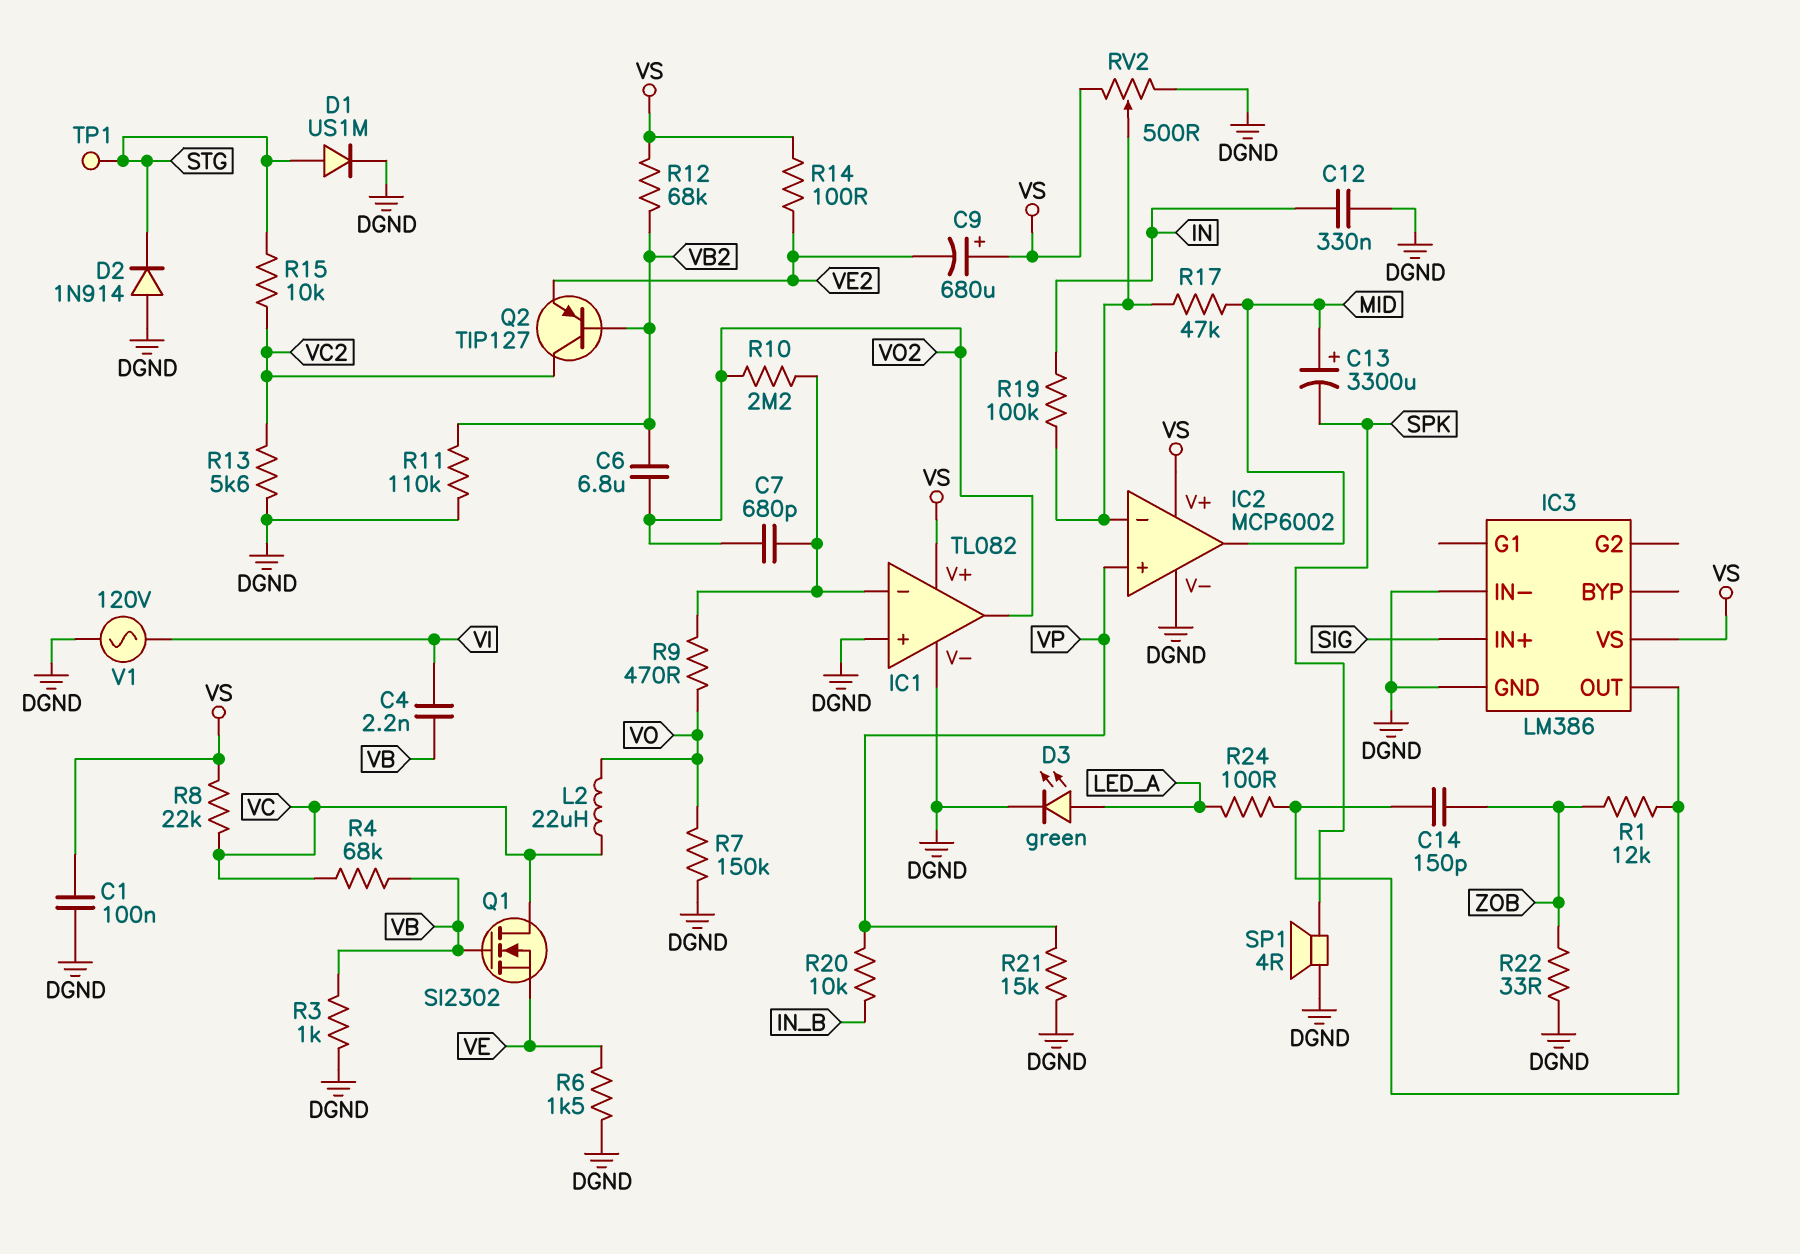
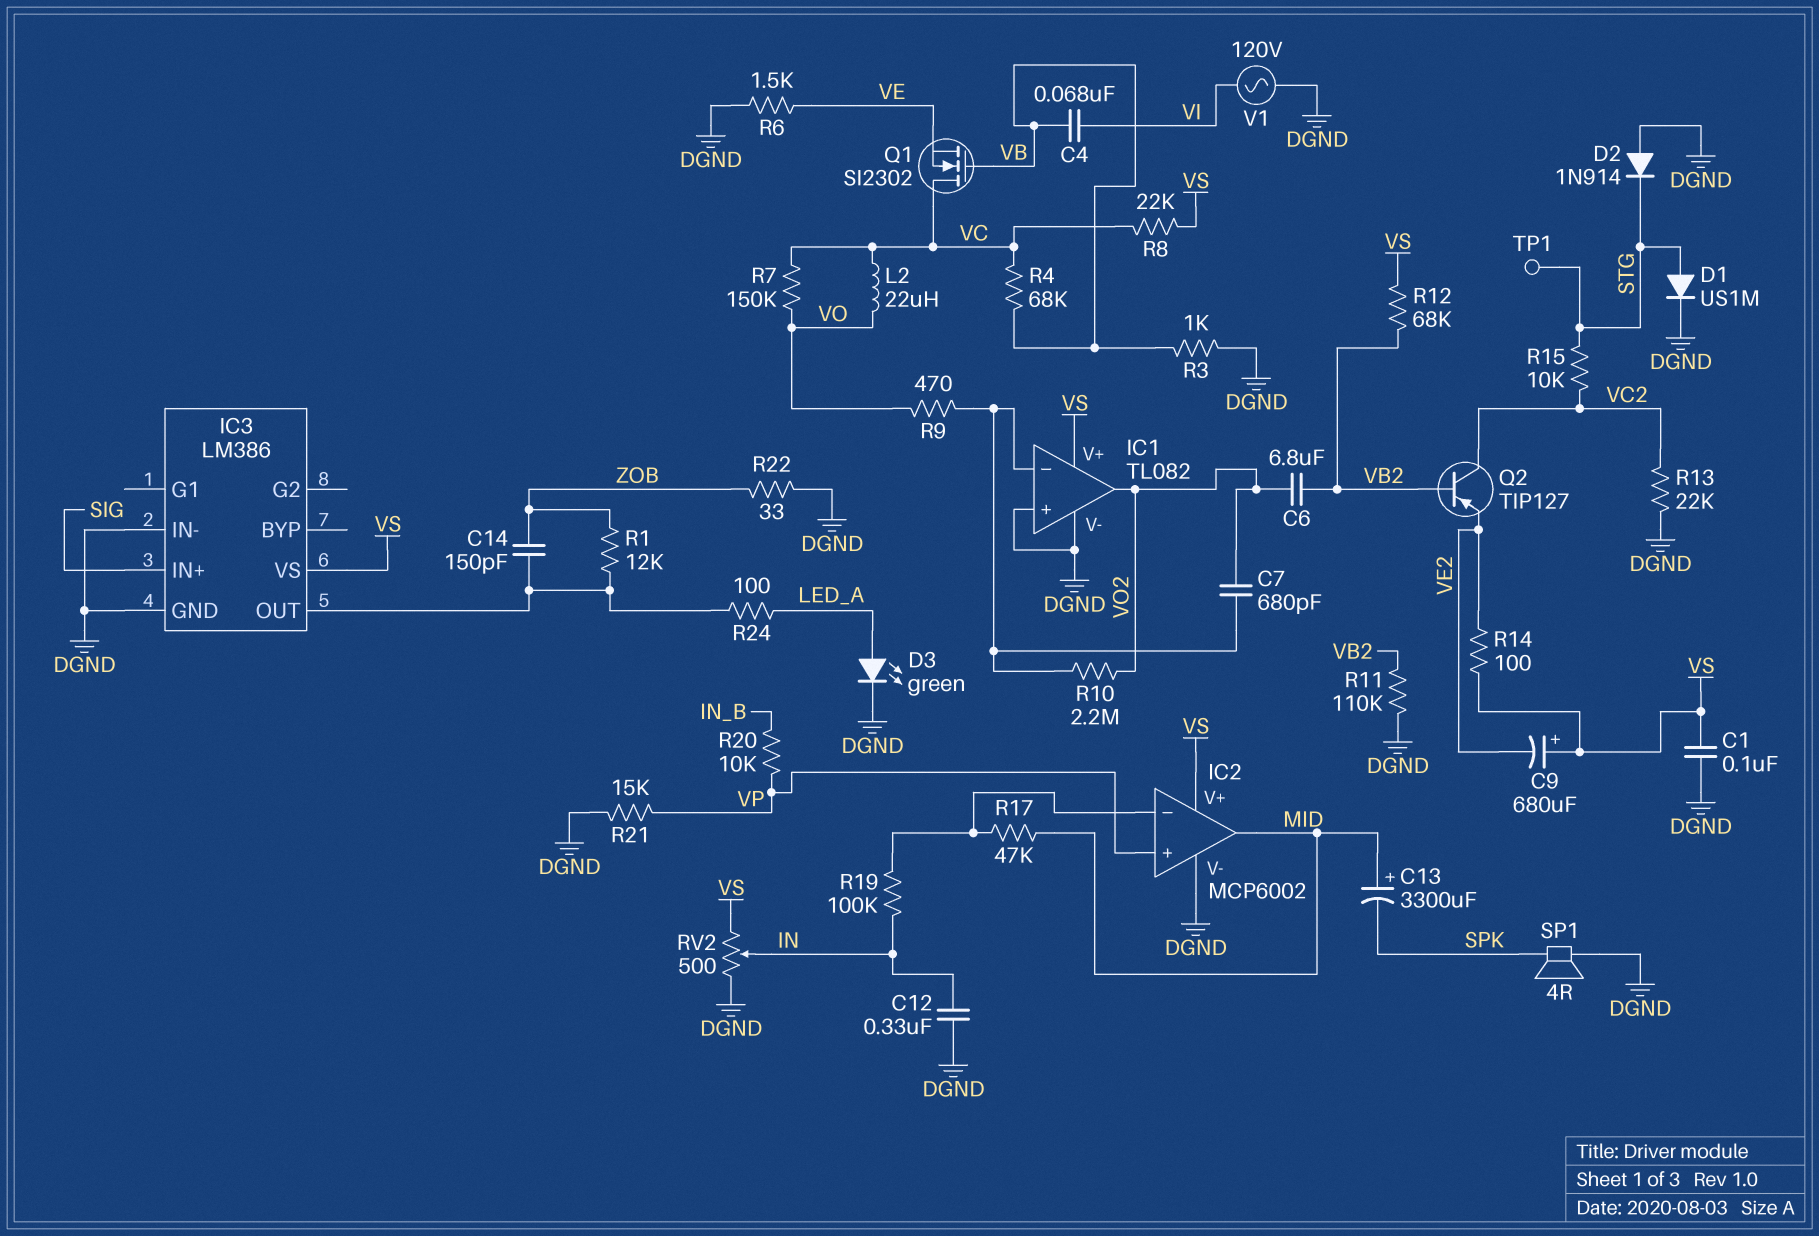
C4: 2.2nF (VB, VI) -> 68nF (VB, VI)
R7: 150k (DGND, VO) -> 150k (VC, VO)
R13: 5.6k (DGND, VC2) -> 22k (DGND, VC2)
RV2: 500 (DGND, VS, wiper IC2/in-) -> 500 (DGND, VS, wiper IN)

